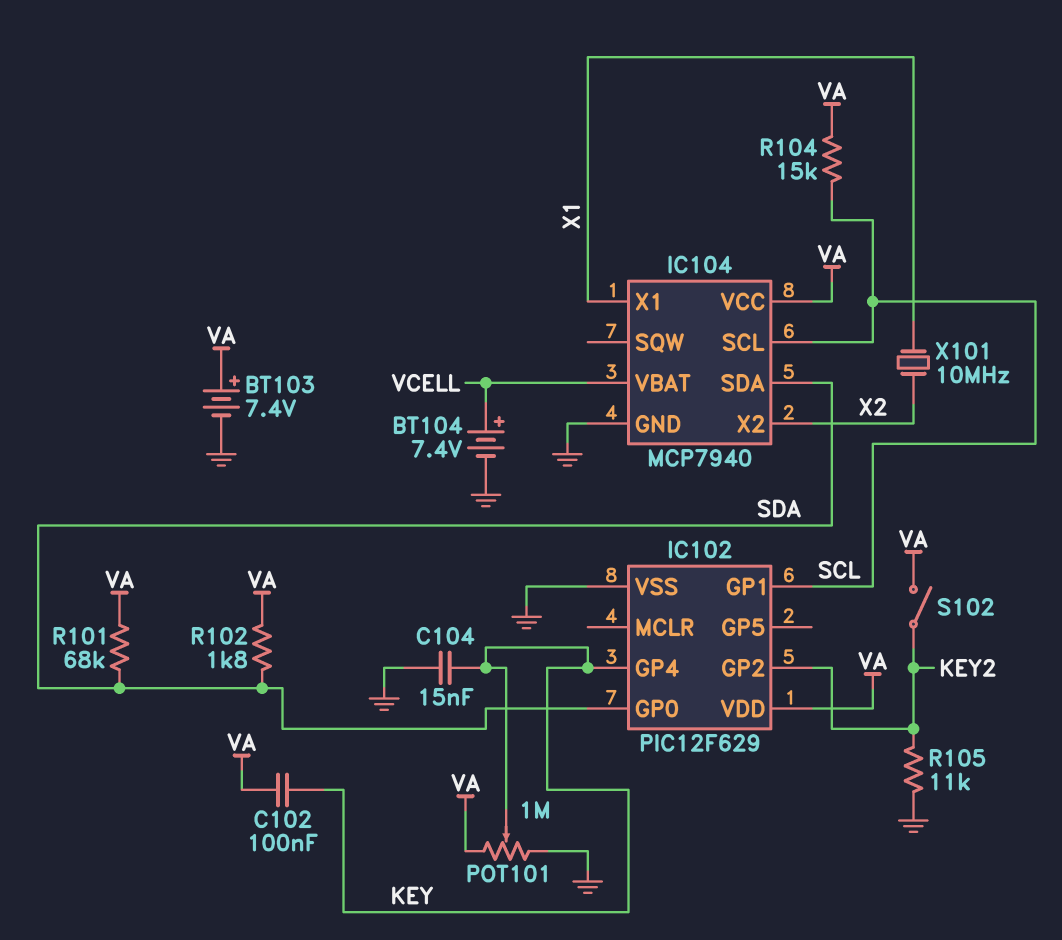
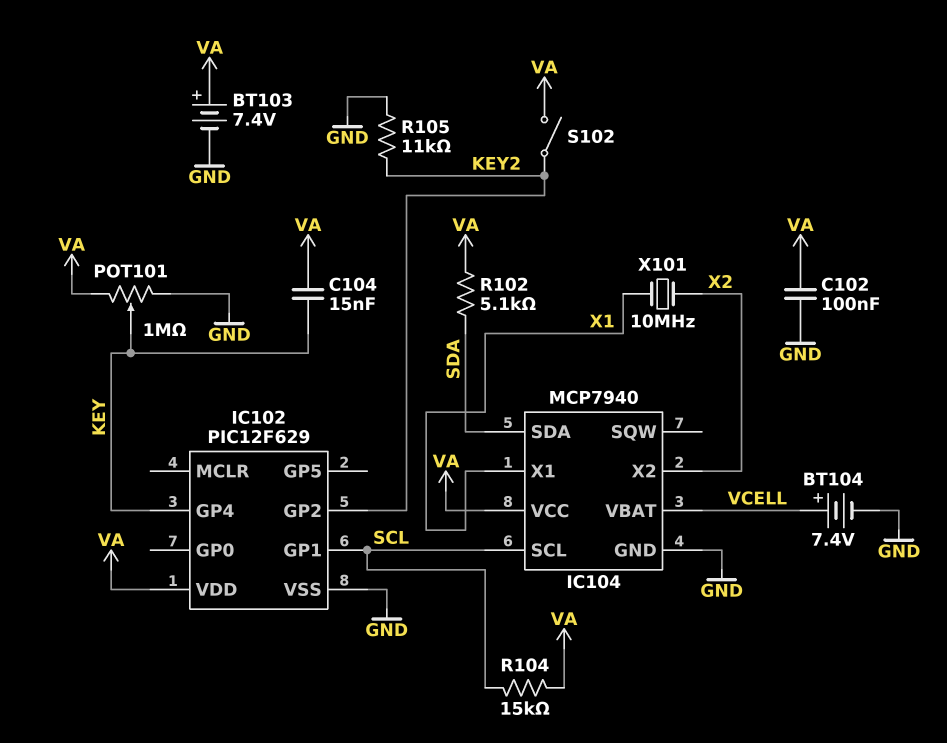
C102: 100nF (KEY, VA) -> 100nF (GND, VA)
C104: 15nF (GND, KEY) -> 15nF (KEY, VA)
IC102 pin GP0: SDA -> none
R101: 68k (SDA, VA) -> none
R102: 1.8k (SDA, VA) -> 5.1k (SDA, VA)

